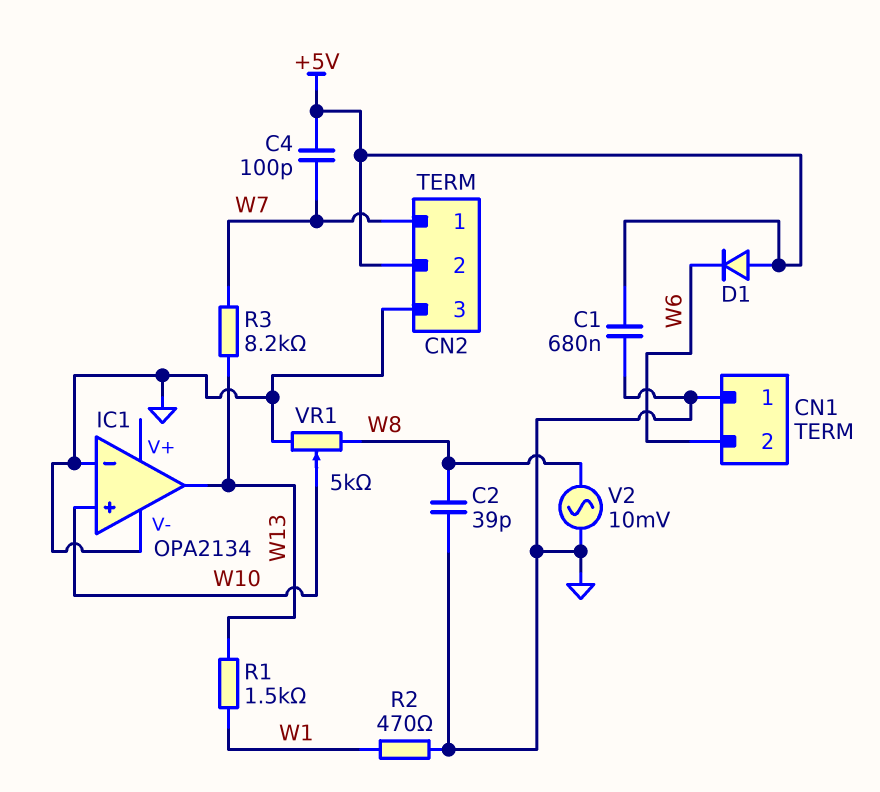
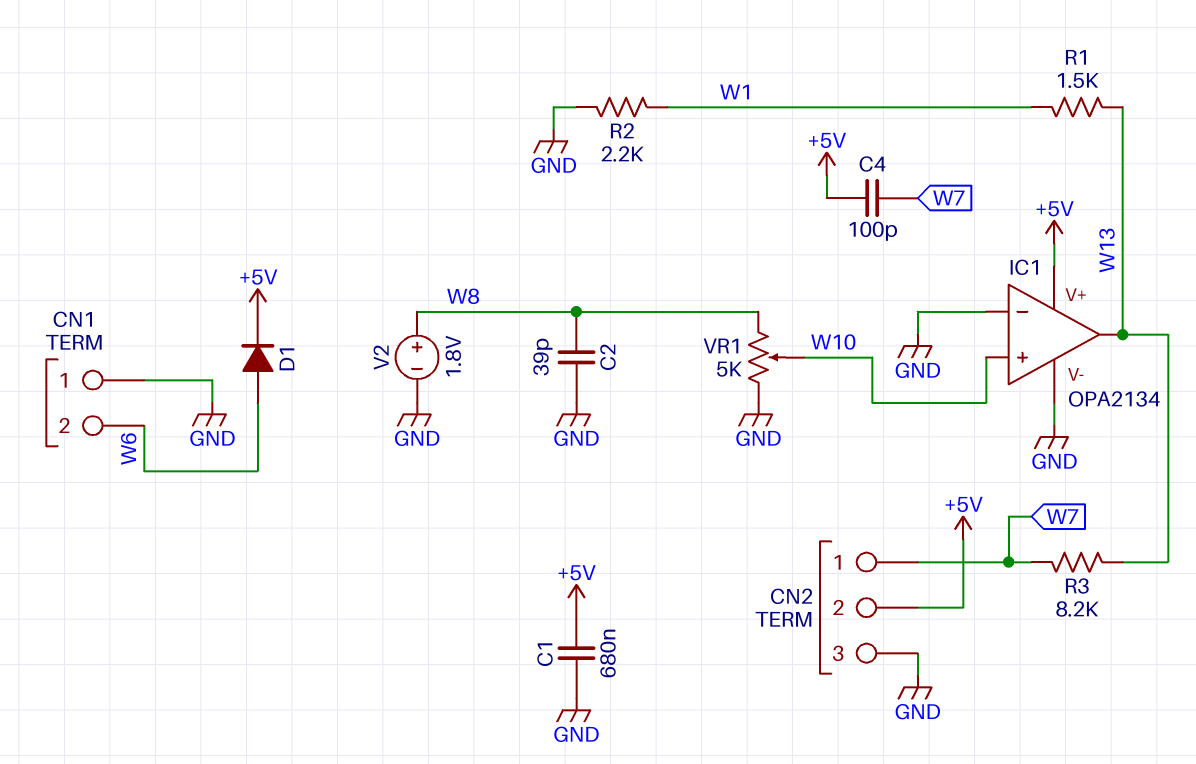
D1: diode (A +5V, K W6) -> diode (A W6, K +5V)
IC1 pin V+: none -> +5V
R2: 470 (GND, W1) -> 2.2k (GND, W1)
V2: AC 10mV (GND, W8) -> 1.8V (plus W8, minus GND)

